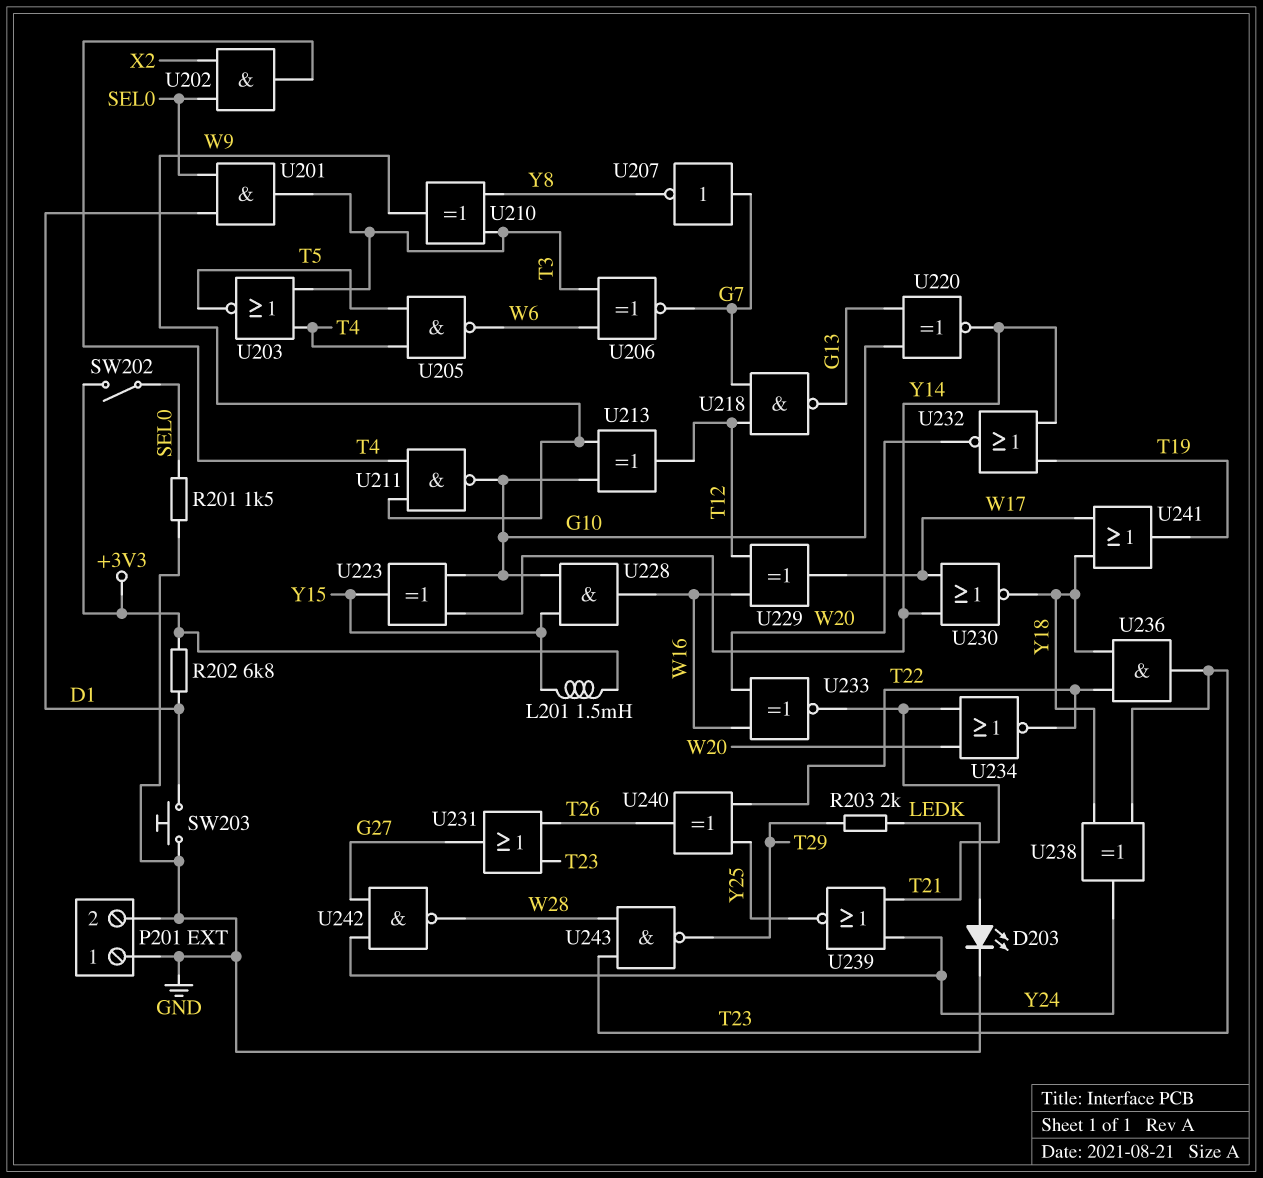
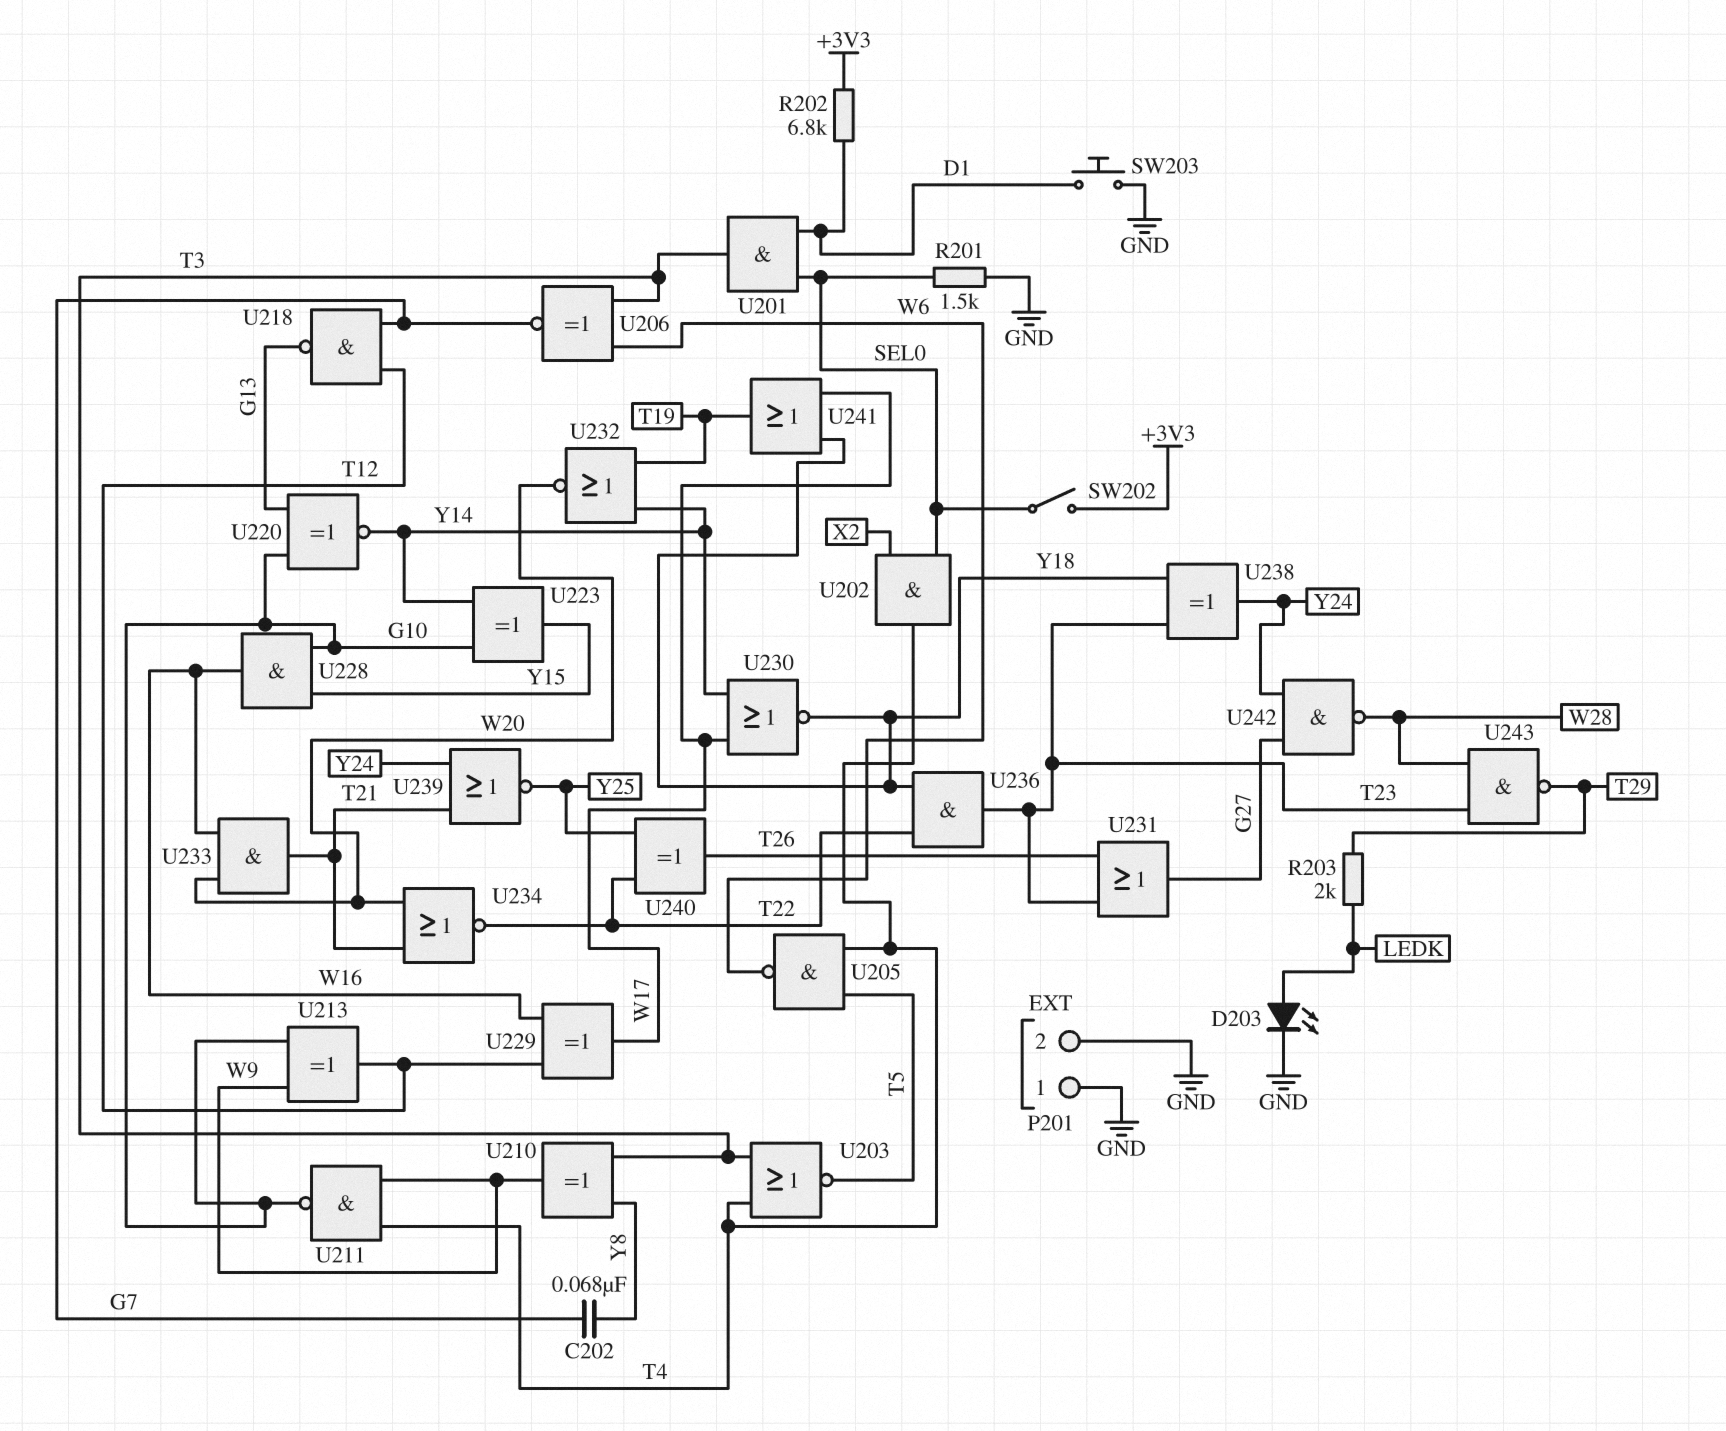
C202: none -> 68nF (G7, Y8)
L201: 1.5mH (+3V3, Y15) -> none
U207: NOT (in G7, out Y8) -> none
U233: XNOR (in W16, in W20, out T21) -> AND (in W16, in W20, out T21)

